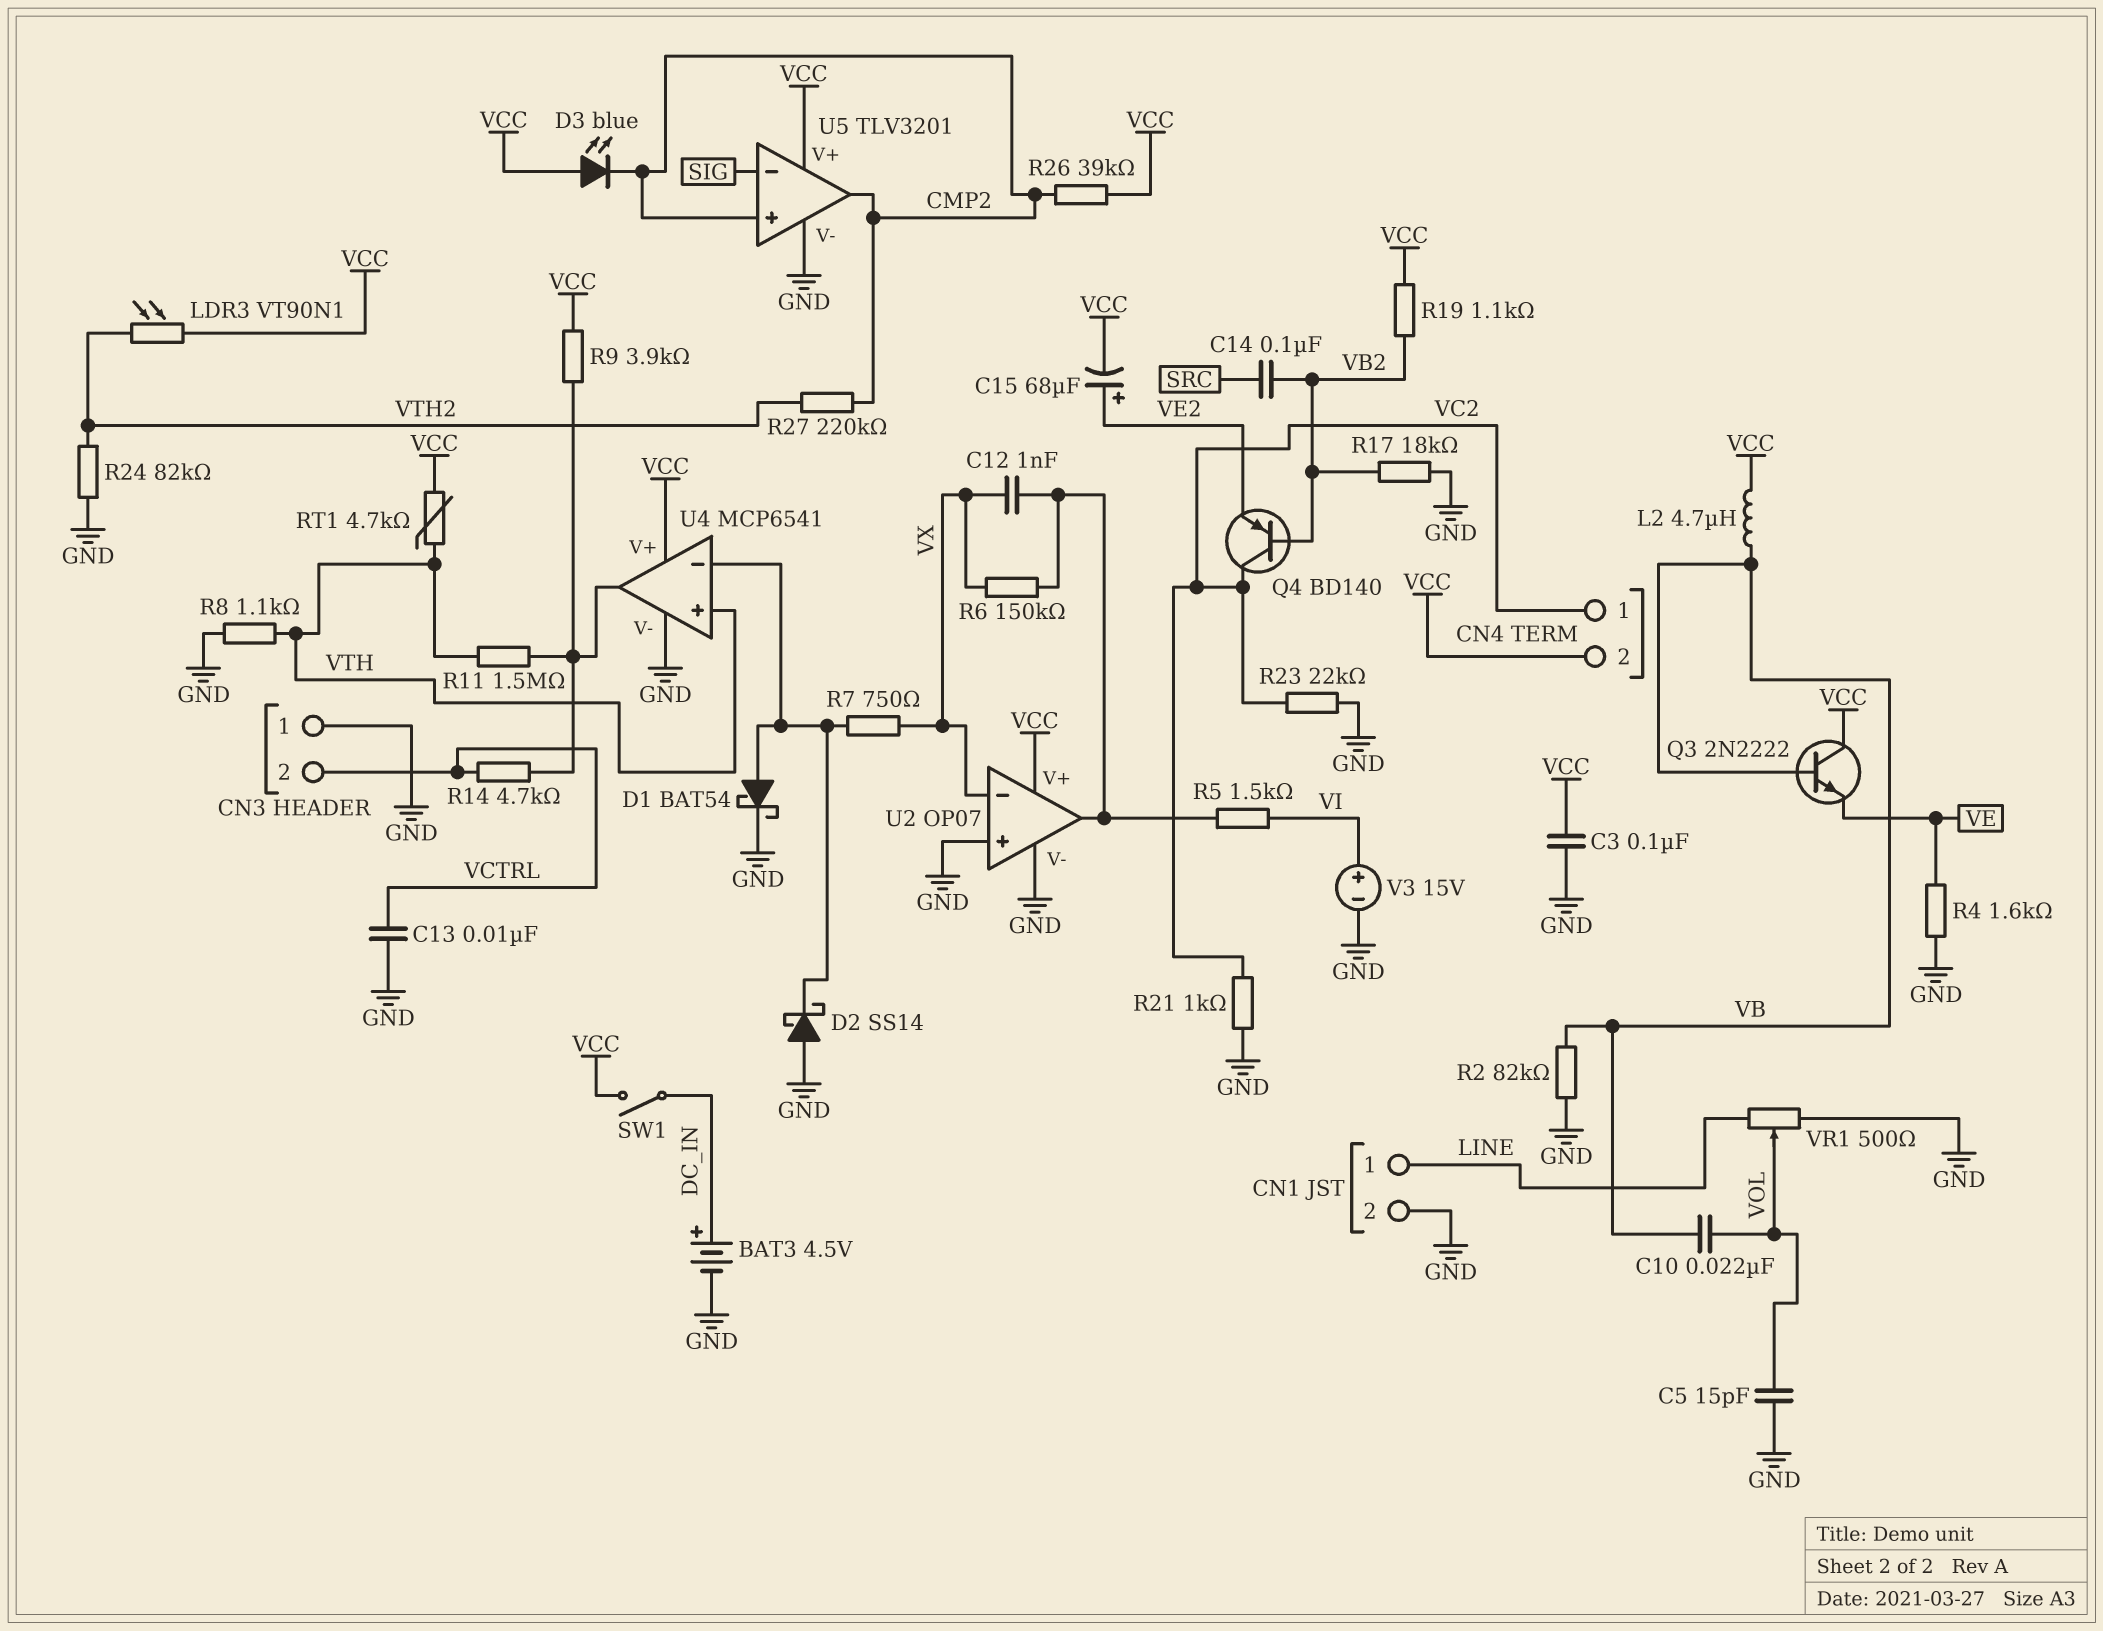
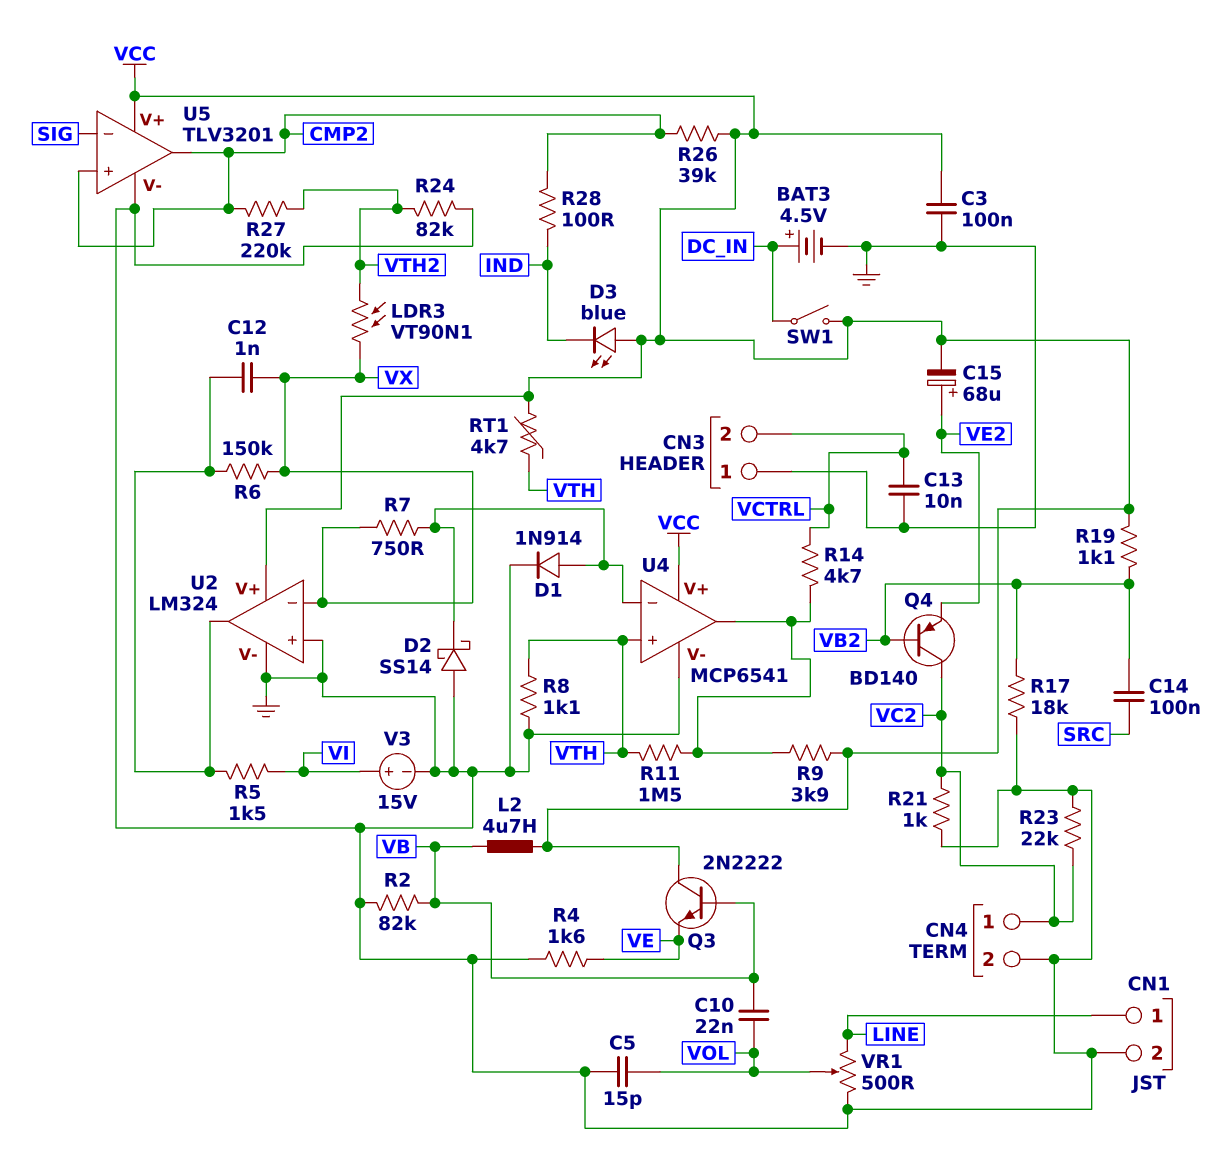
CN4 pin 2: VCC -> GND
D1: schottky BAT54 (A U4/in-, K GND) -> diode 1N914 (A U4/in-, K GND)
D3: LED blue (A VCC, K CMP2) -> LED blue (A VCC, K IND)
LDR3: VT90N1 (VCC, VTH2) -> VT90N1 (VTH2, VX)
R28: none -> 100 (CMP2, IND)
U2: OP07 -> LM324

